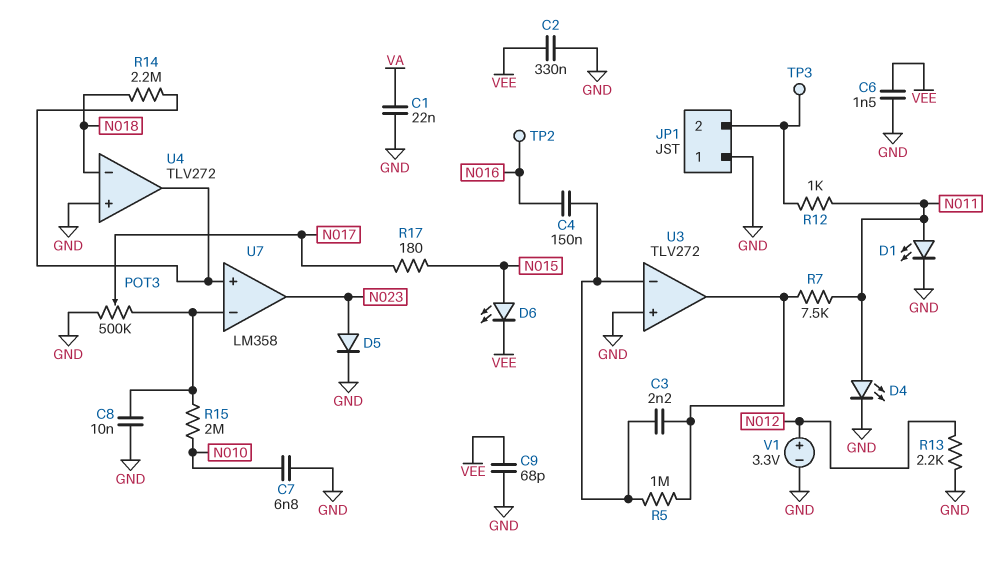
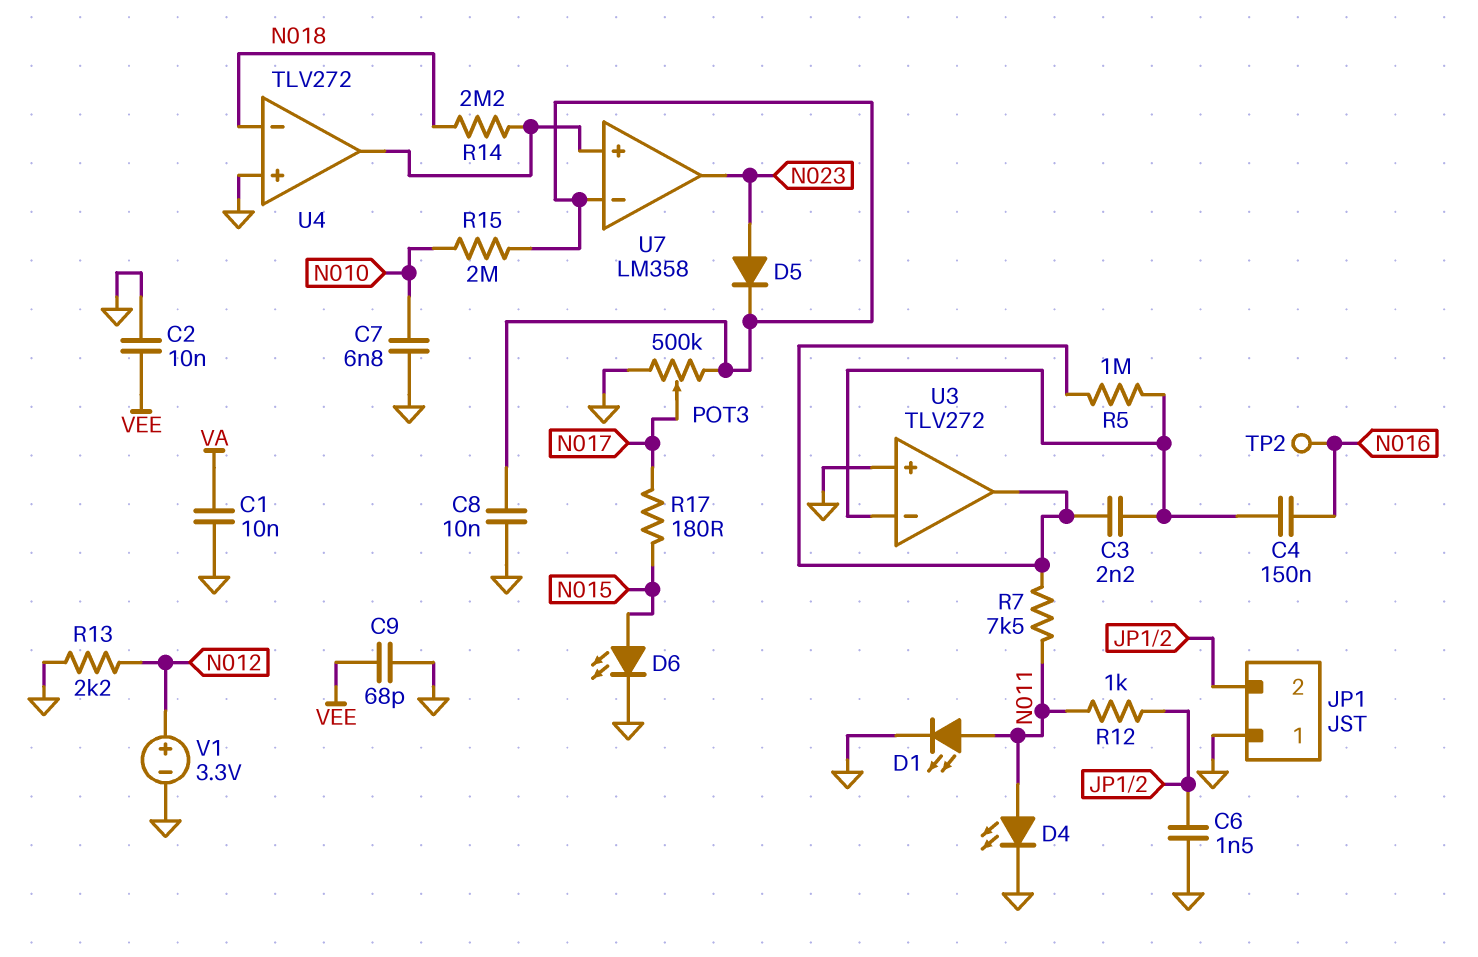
C1: 22nF (GND, VA) -> 10nF (GND, VA)
C2: 330nF (GND, VEE) -> 10nF (GND, VEE)
C6: 1.5nF (GND, VEE) -> 1.5nF (GND, JP1/2)
D5: diode (A N023, K GND) -> diode (A N023, K U7/in-)
D6: LED (A N015, K VEE) -> LED (A N015, K GND)
TP3: test point (JP1/2) -> none

